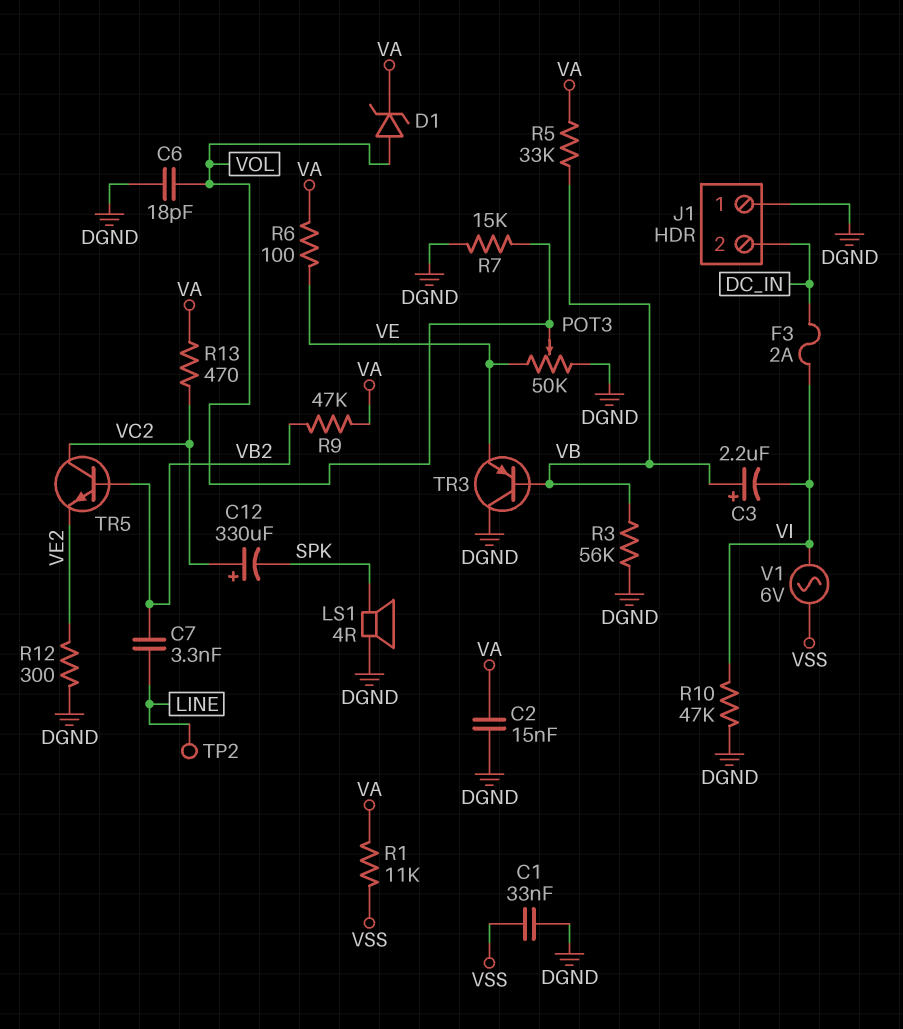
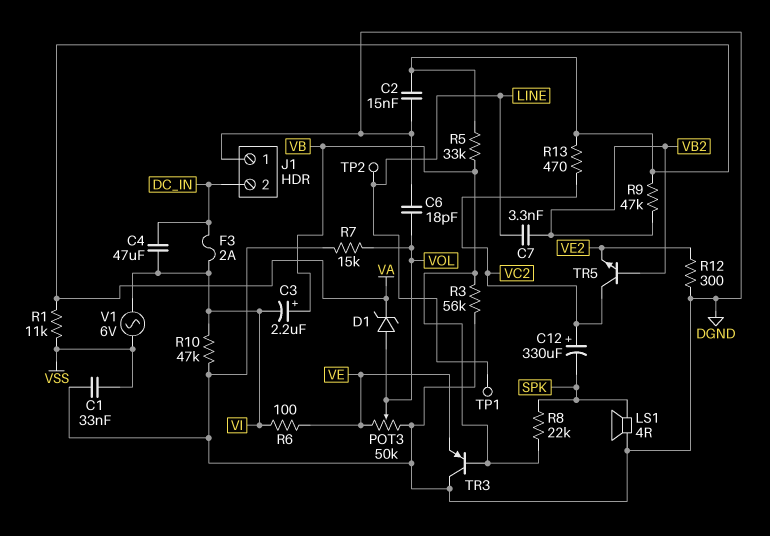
C4: none -> 47uF (DC_IN, VI)
R6: 100 (VA, VE) -> 100 (VE, VI)
R8: none -> 22k (SPK, VB)
TP1: none -> test point (LINE)

